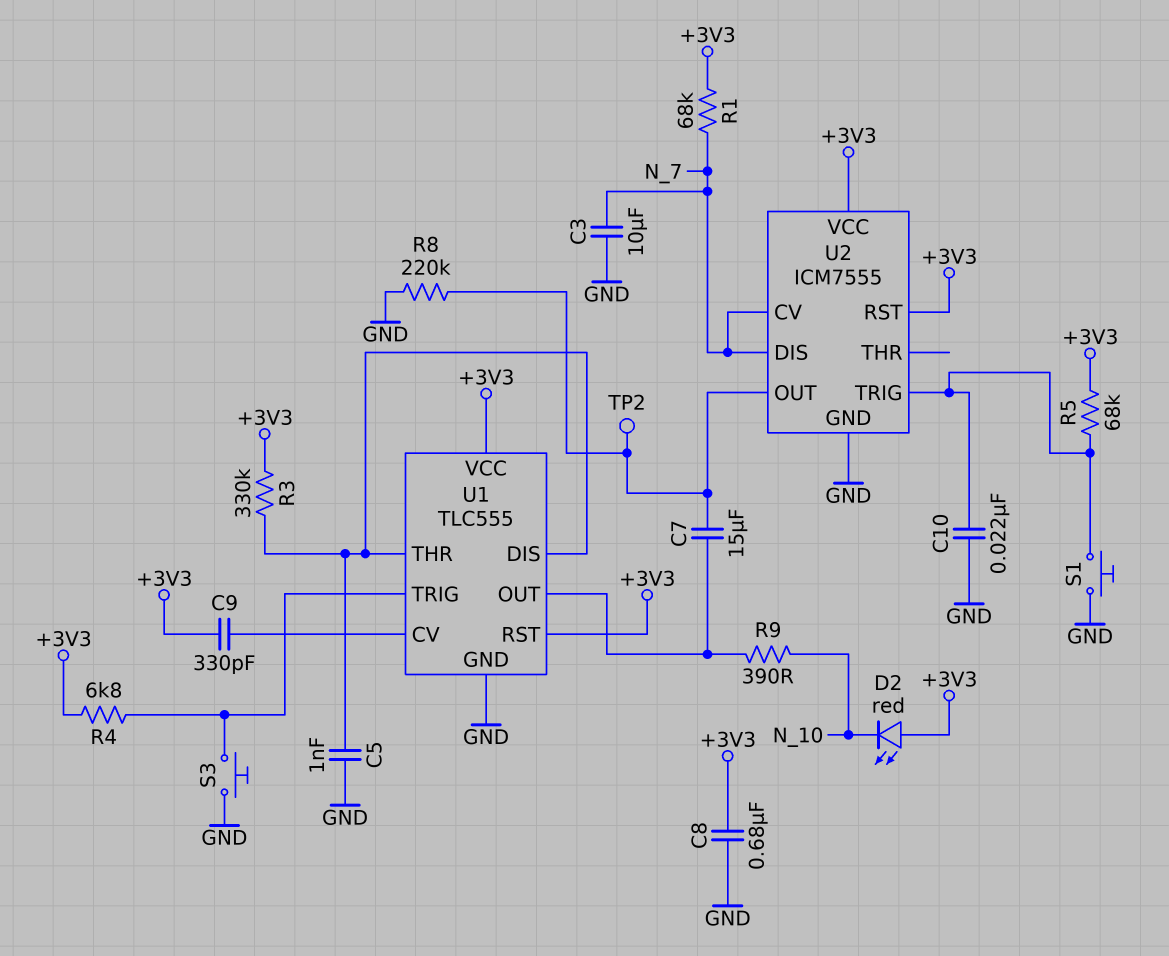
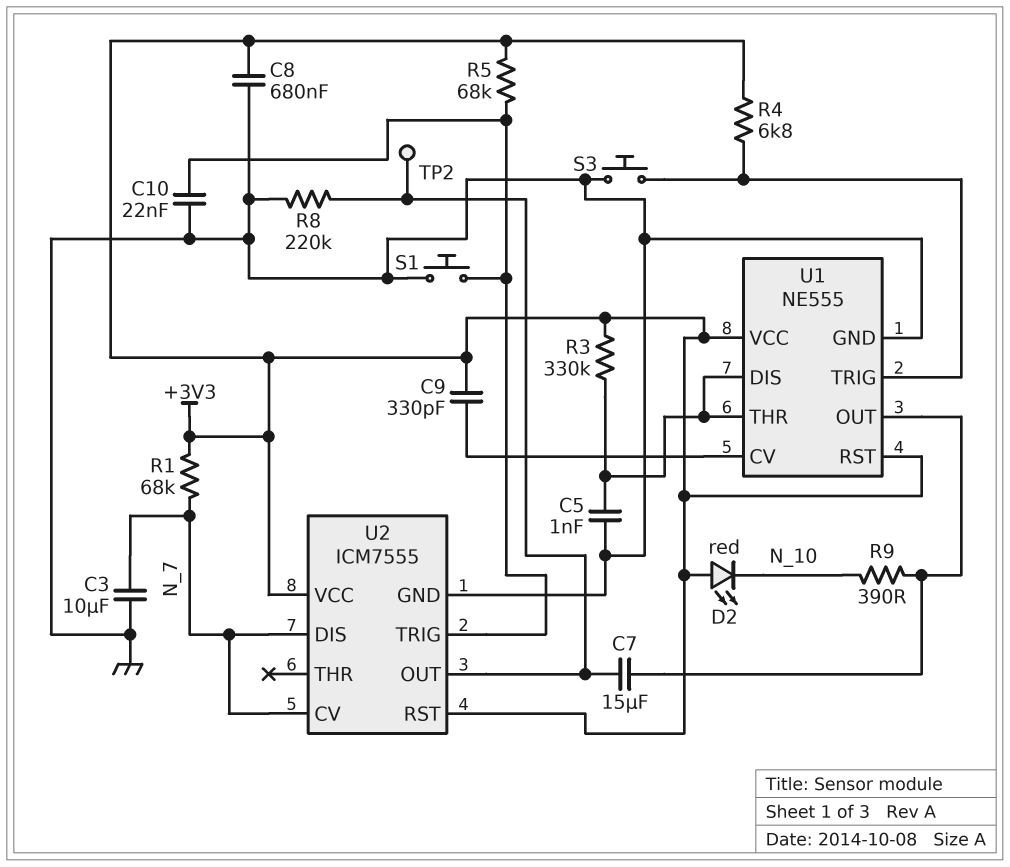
U1: TLC555 -> NE555

